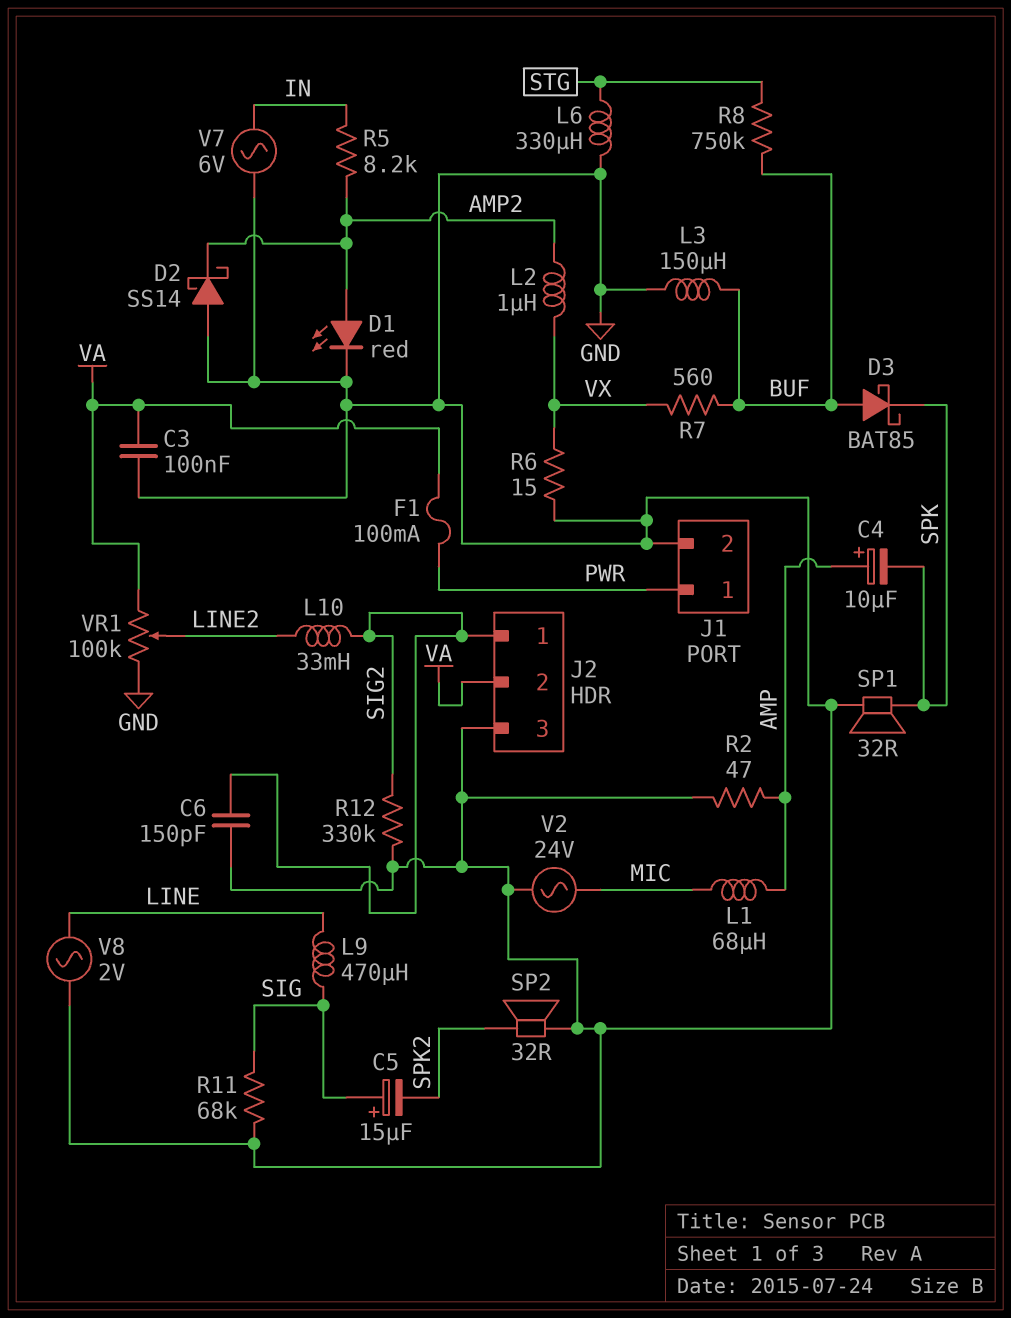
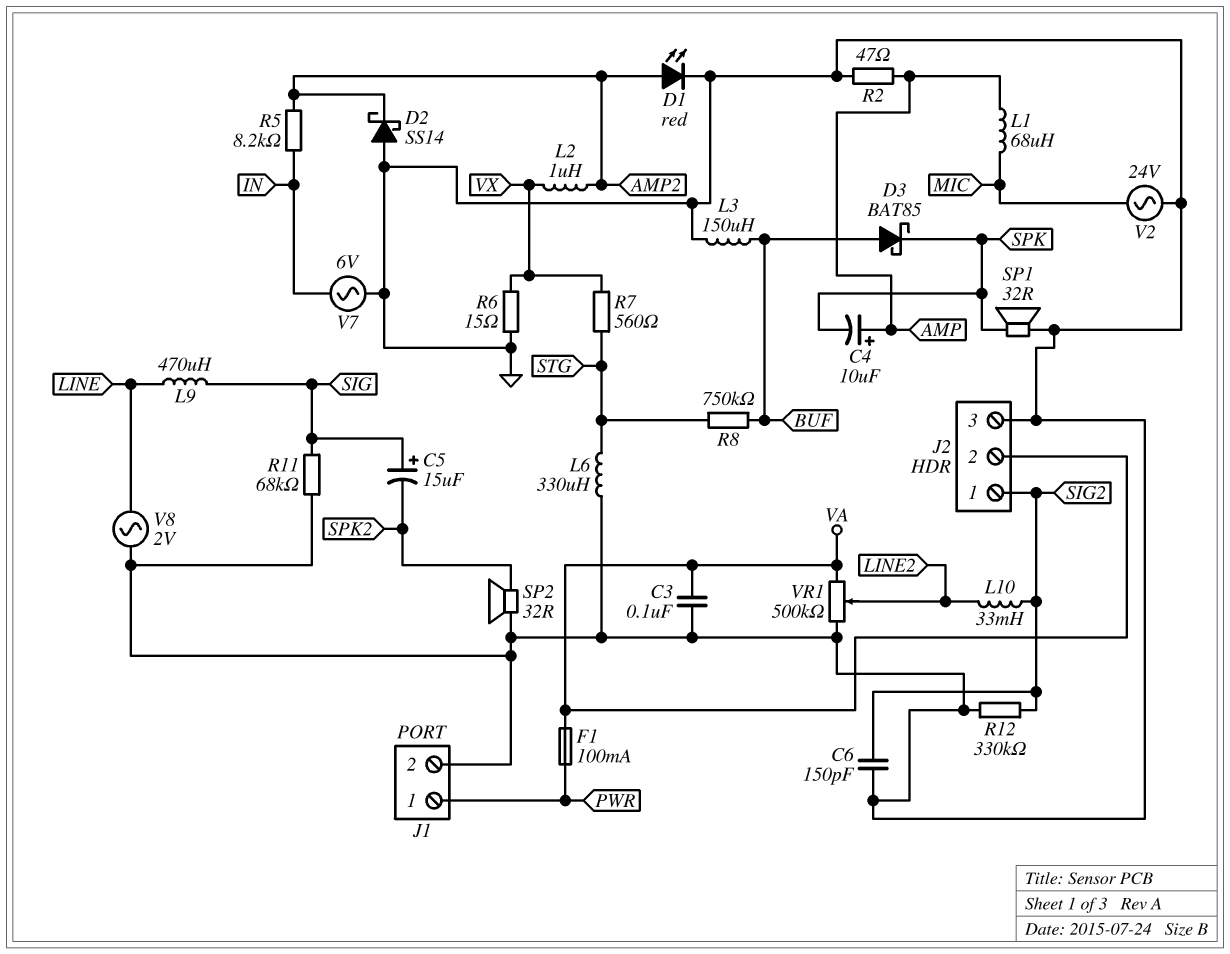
R7: 560 (BUF, VX) -> 560 (STG, VX)
VR1: 100k (GND, VA, wiper LINE2) -> 500k (GND, VA, wiper LINE2)

